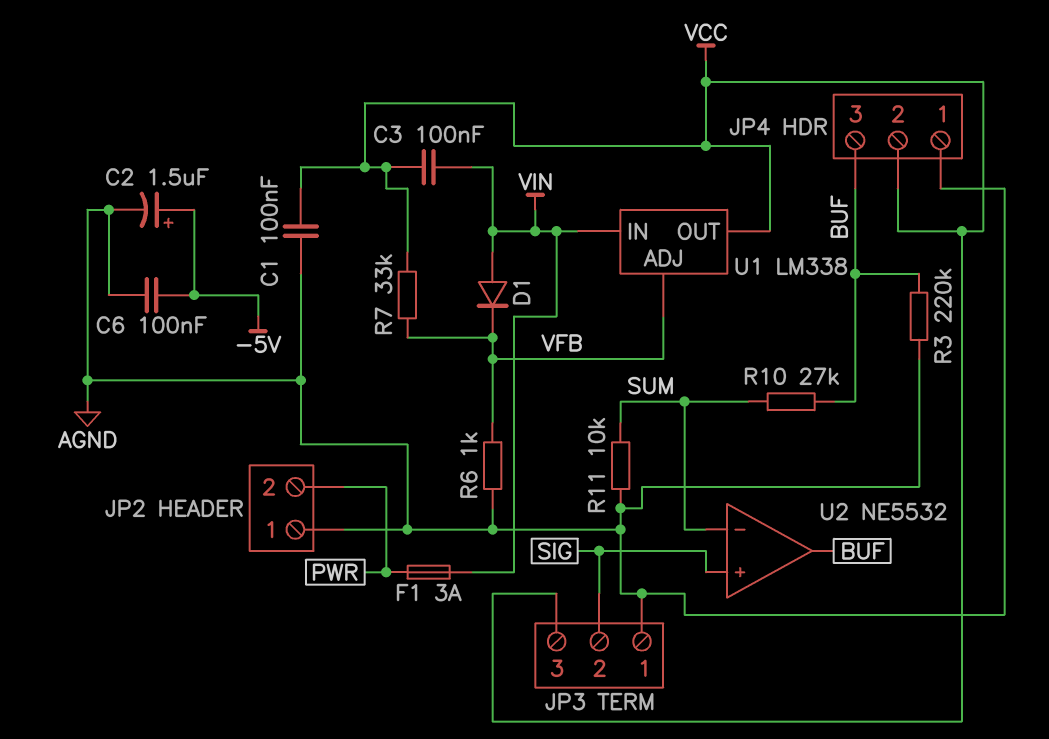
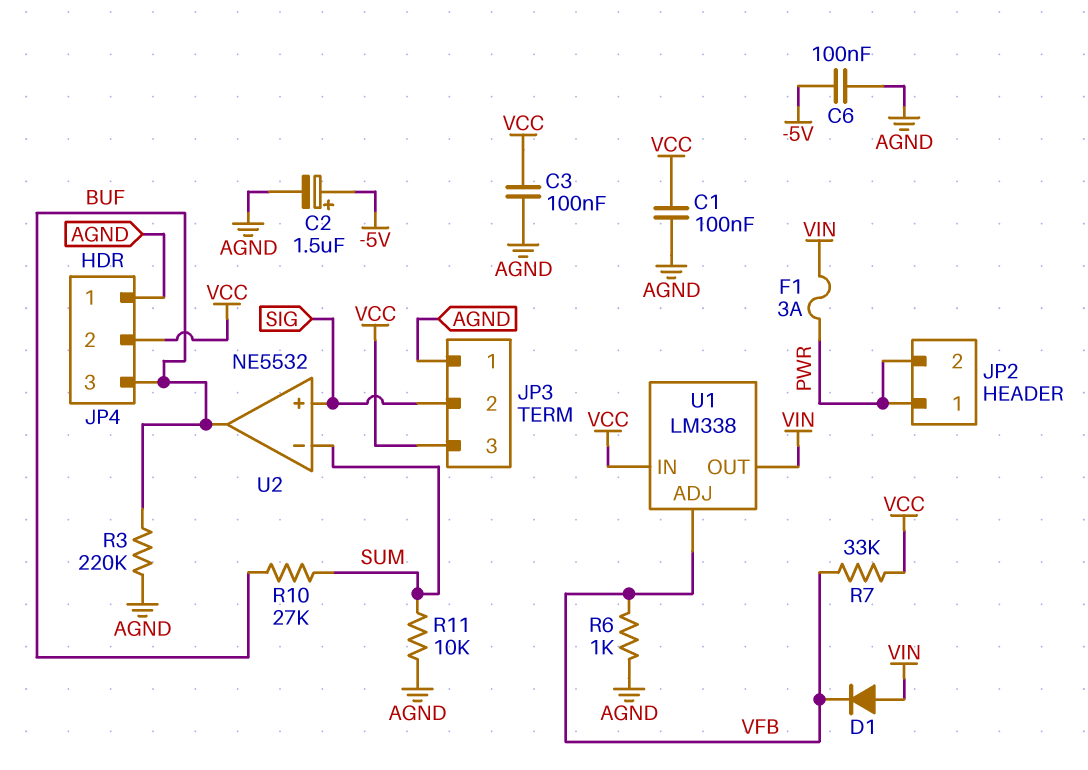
C3: 100nF (VCC, VIN) -> 100nF (AGND, VCC)
JP2 pin 1: AGND -> PWR
U1 pin IN: VIN -> VCC
U1 pin OUT: VCC -> VIN

